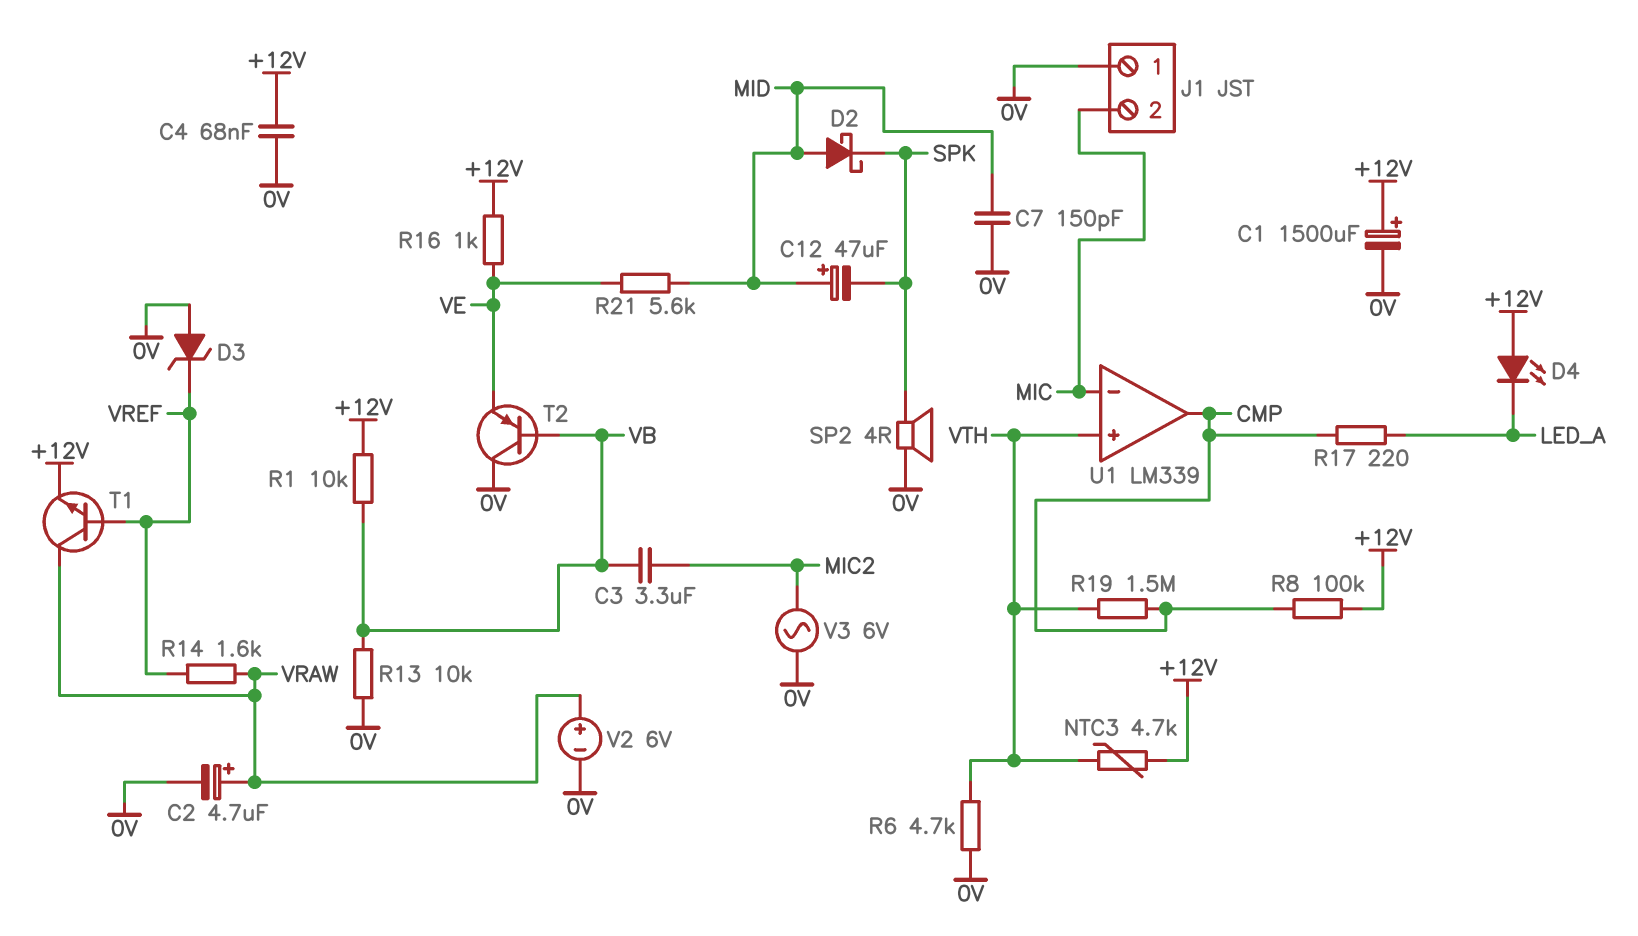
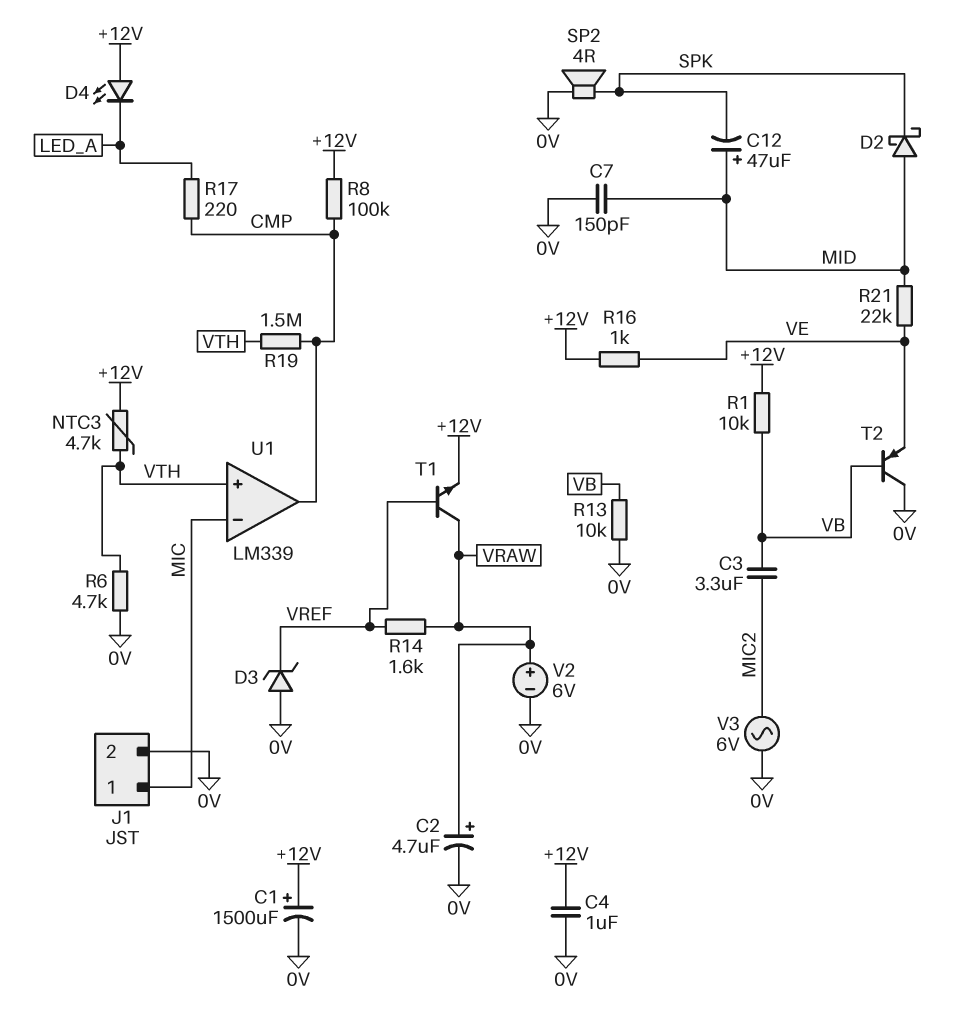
C4: 68nF (+12V, 0V) -> 1uF (+12V, 0V)
J1 pin 1: 0V -> MIC
J1 pin 2: MIC -> 0V
R21: 5.6k (MID, VE) -> 22k (MID, VE)

